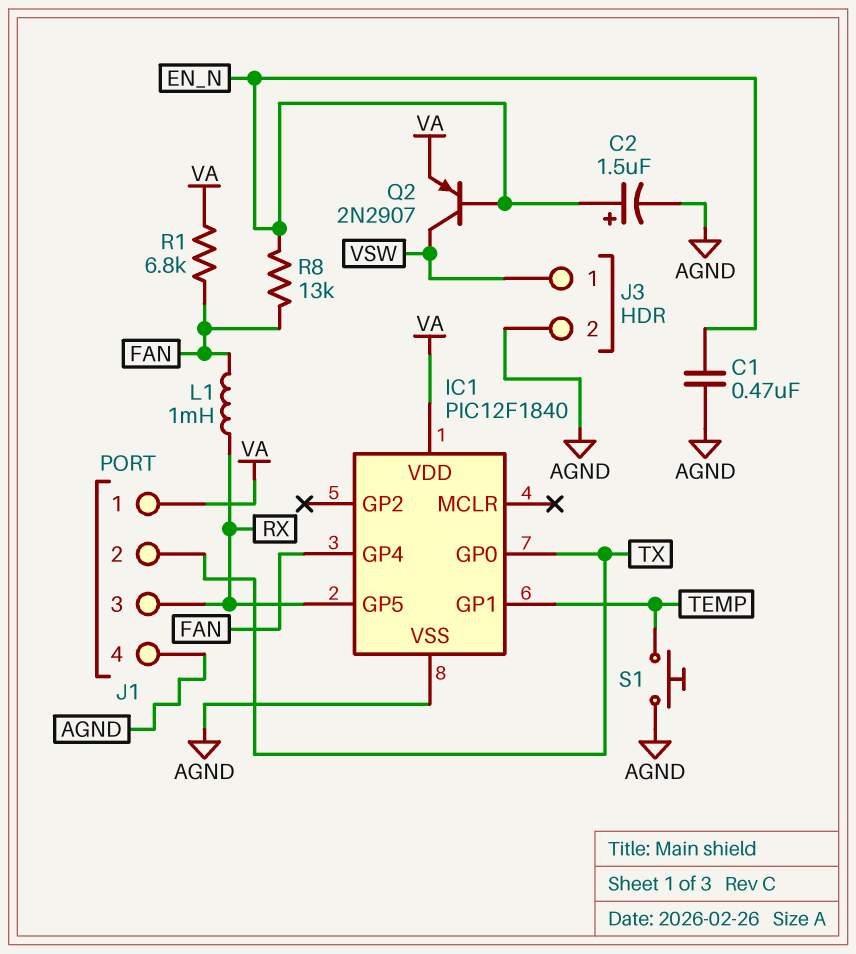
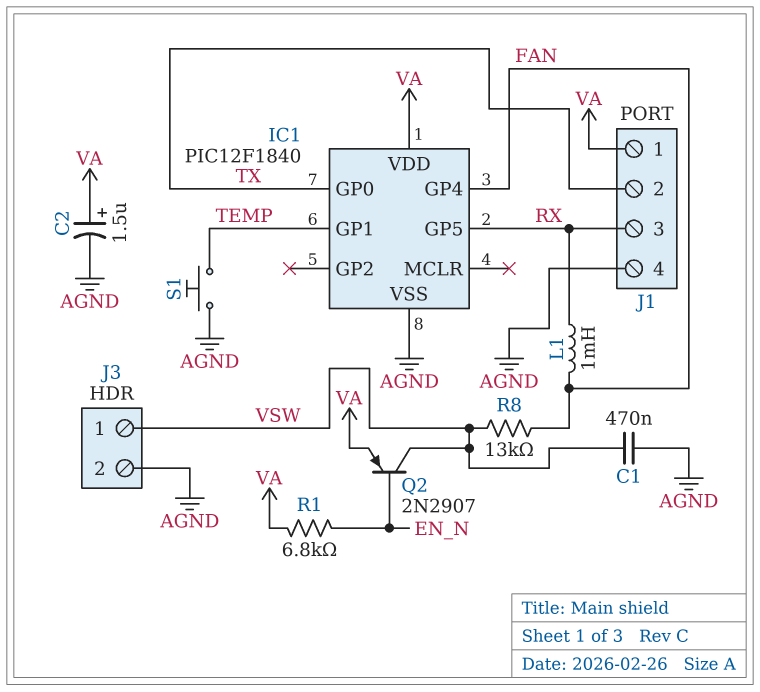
C1: 470nF (AGND, EN_N) -> 470nF (AGND, VSW)
C2: 1.5uF (plus EN_N, minus AGND) -> 1.5uF (plus VA, minus AGND)
R1: 6.8k (FAN, VA) -> 6.8k (EN_N, VA)
R8: 13k (EN_N, FAN) -> 13k (FAN, VSW)

